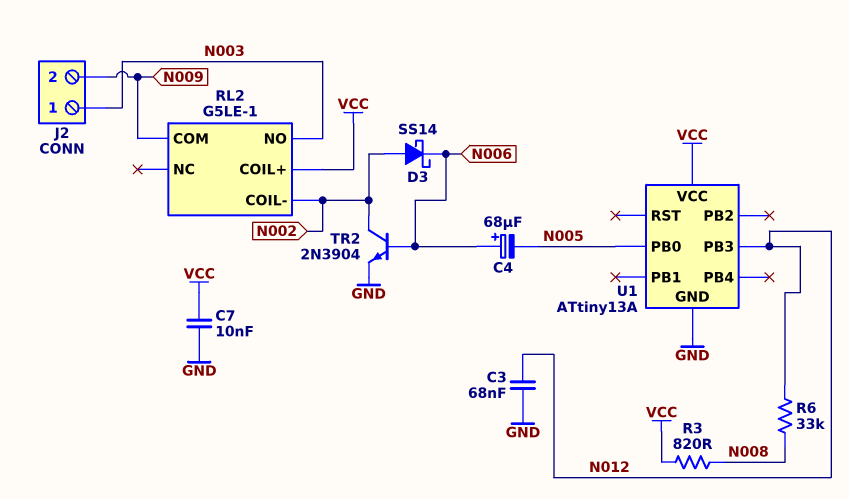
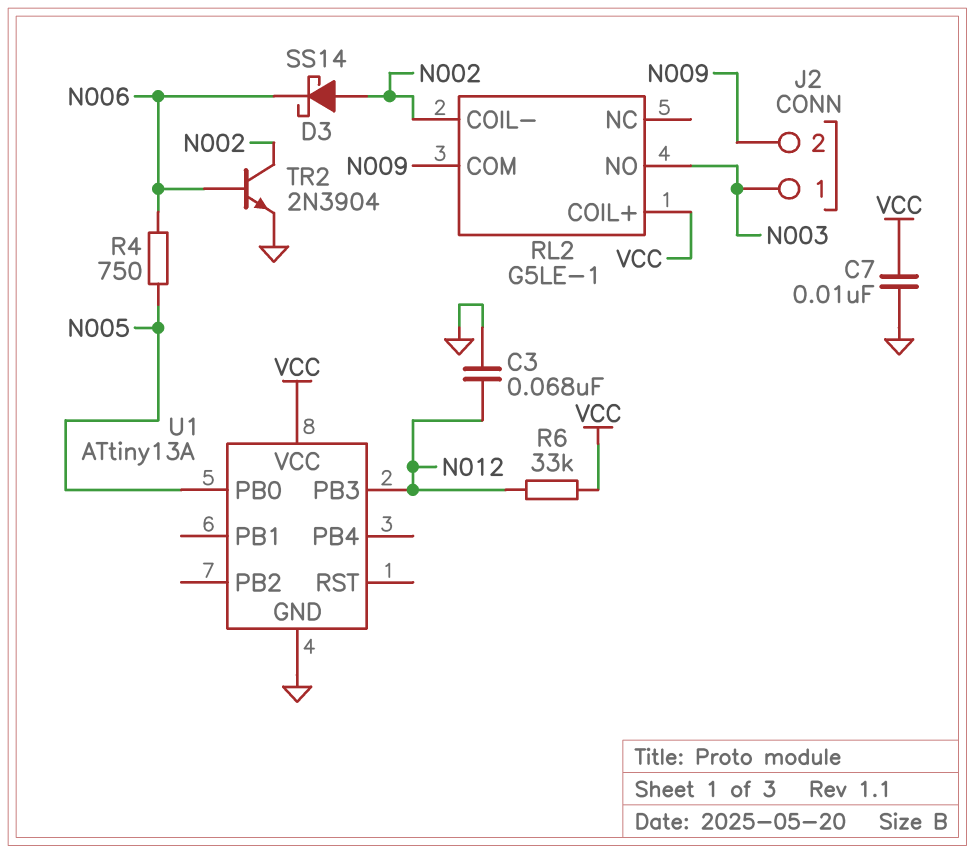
C4: 68uF (plus N006, minus N005) -> none
R3: 820 (N008, VCC) -> none
R4: none -> 750 (N005, N006)
R6: 33k (N008, N012) -> 33k (N012, VCC)

